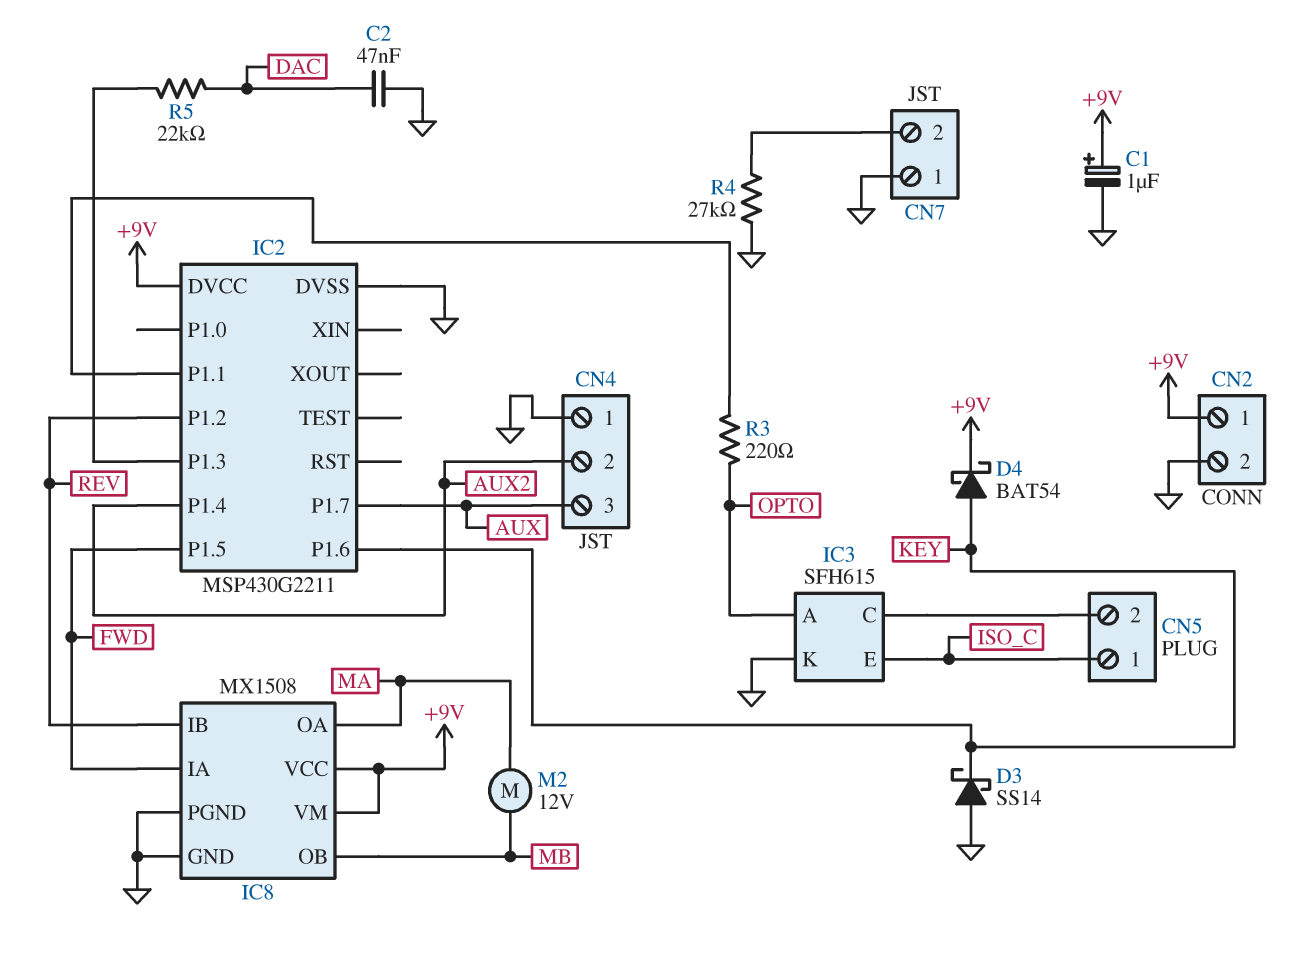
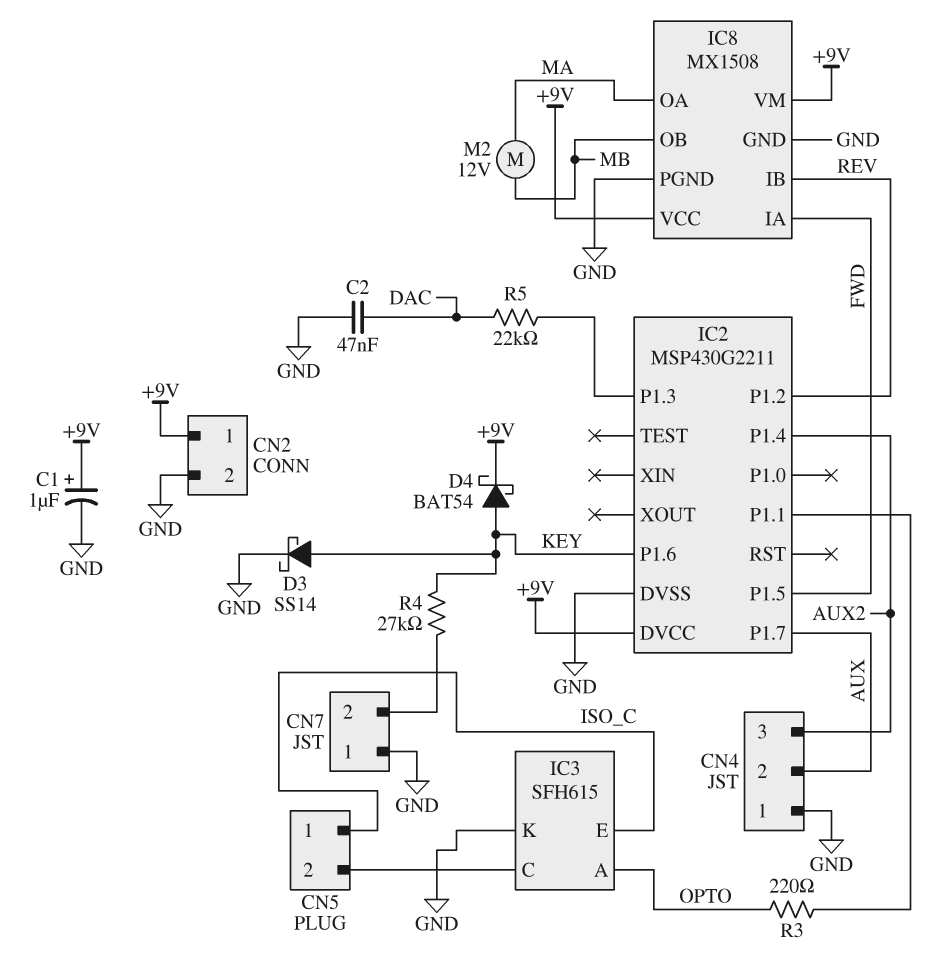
CN4 pin 2: AUX2 -> AUX
CN4 pin 3: AUX -> AUX2
D3: schottky SS14 (A GND, K KEY) -> schottky SS14 (A KEY, K GND)
R4: 27k (CN7/2, GND) -> 27k (CN7/2, KEY)

